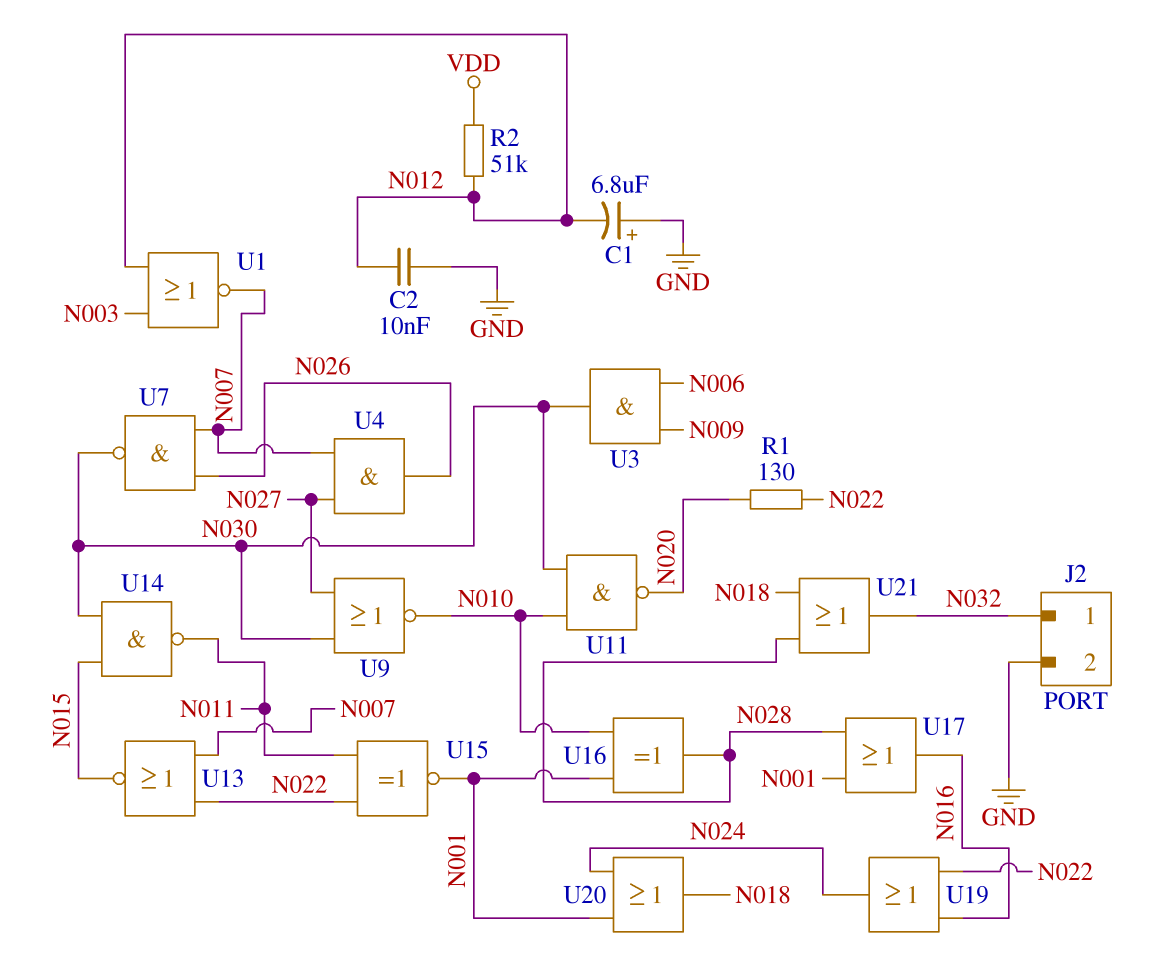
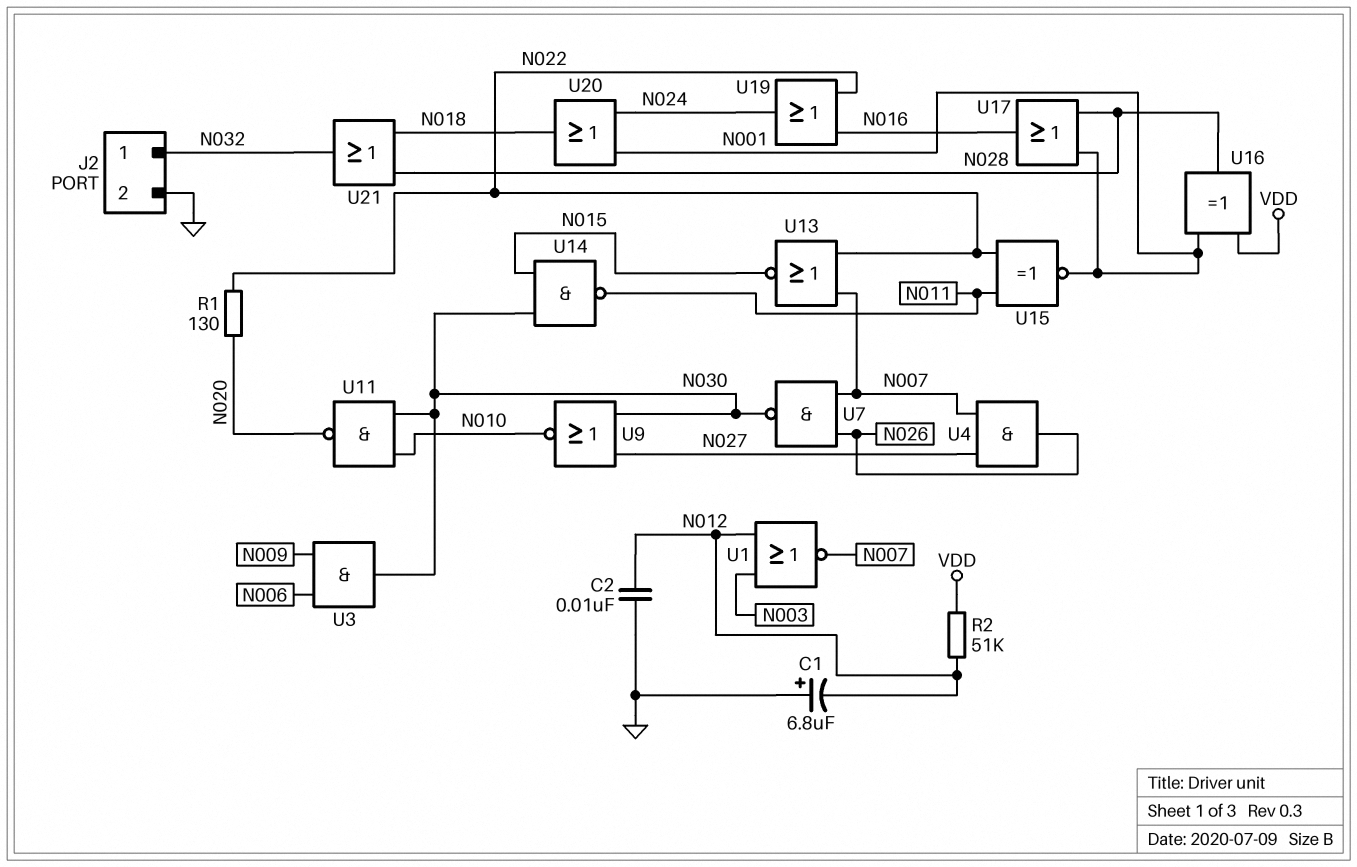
U16: XOR (in N001, in N010, out N028) -> XOR (in N001, in VDD, out N028)

